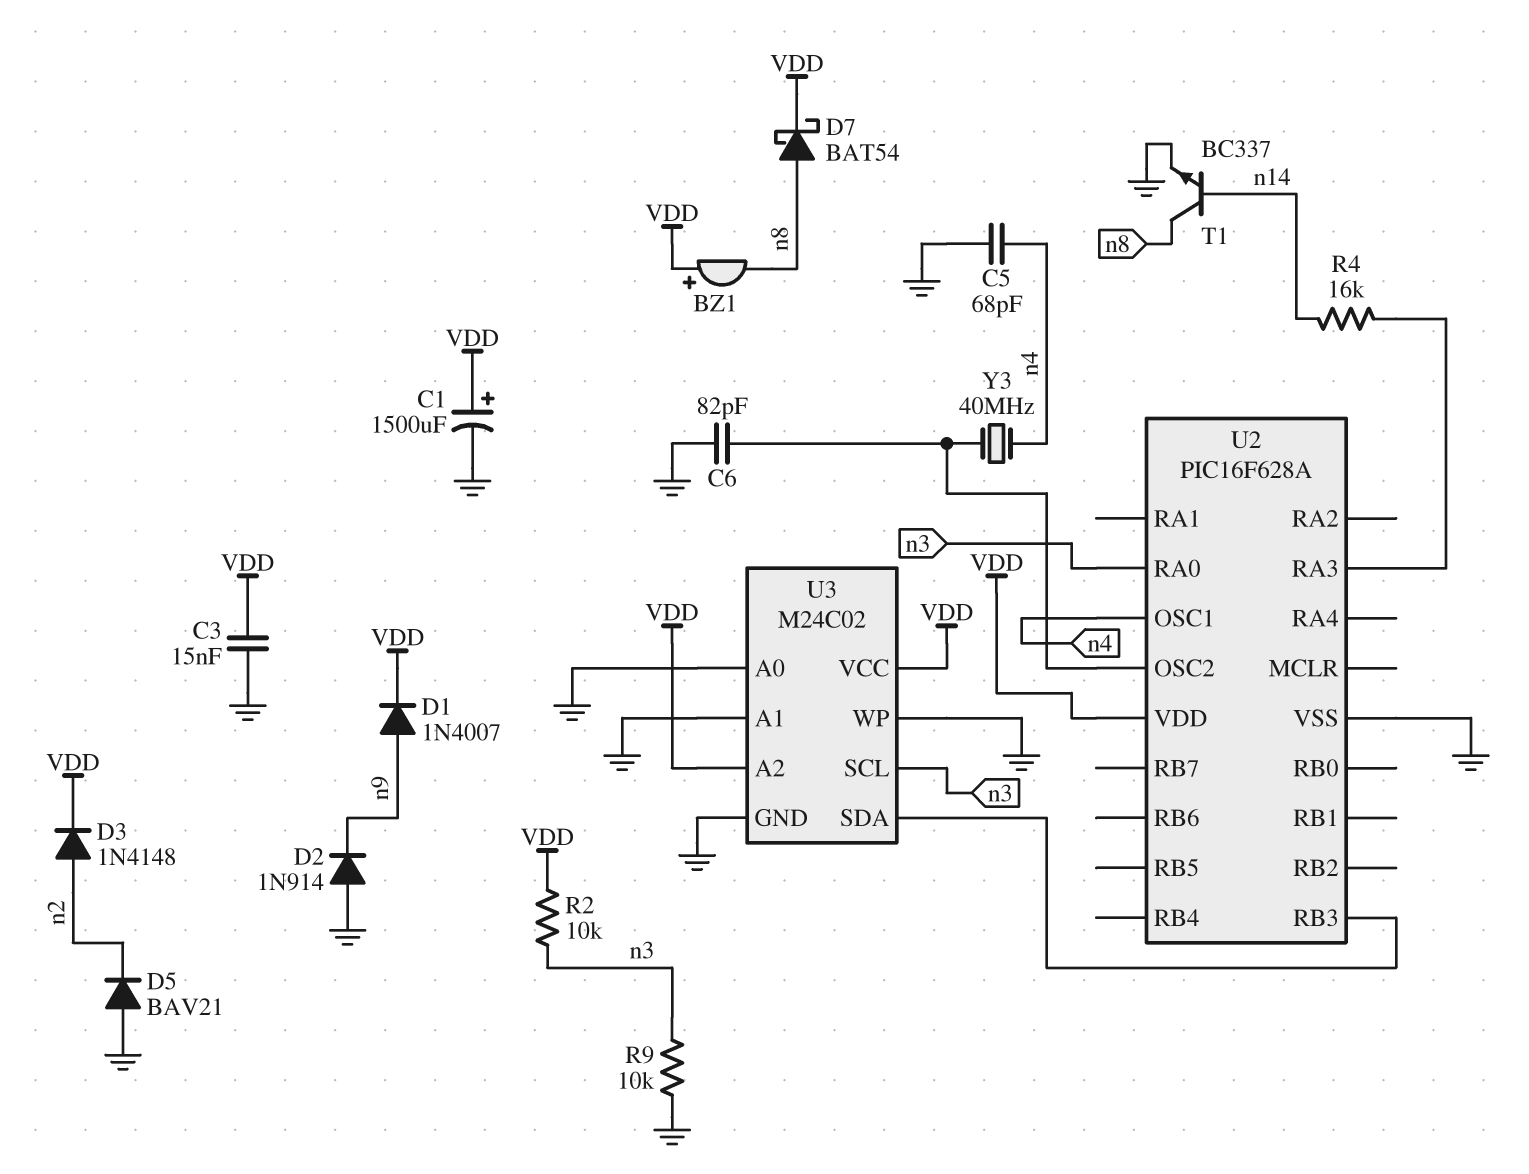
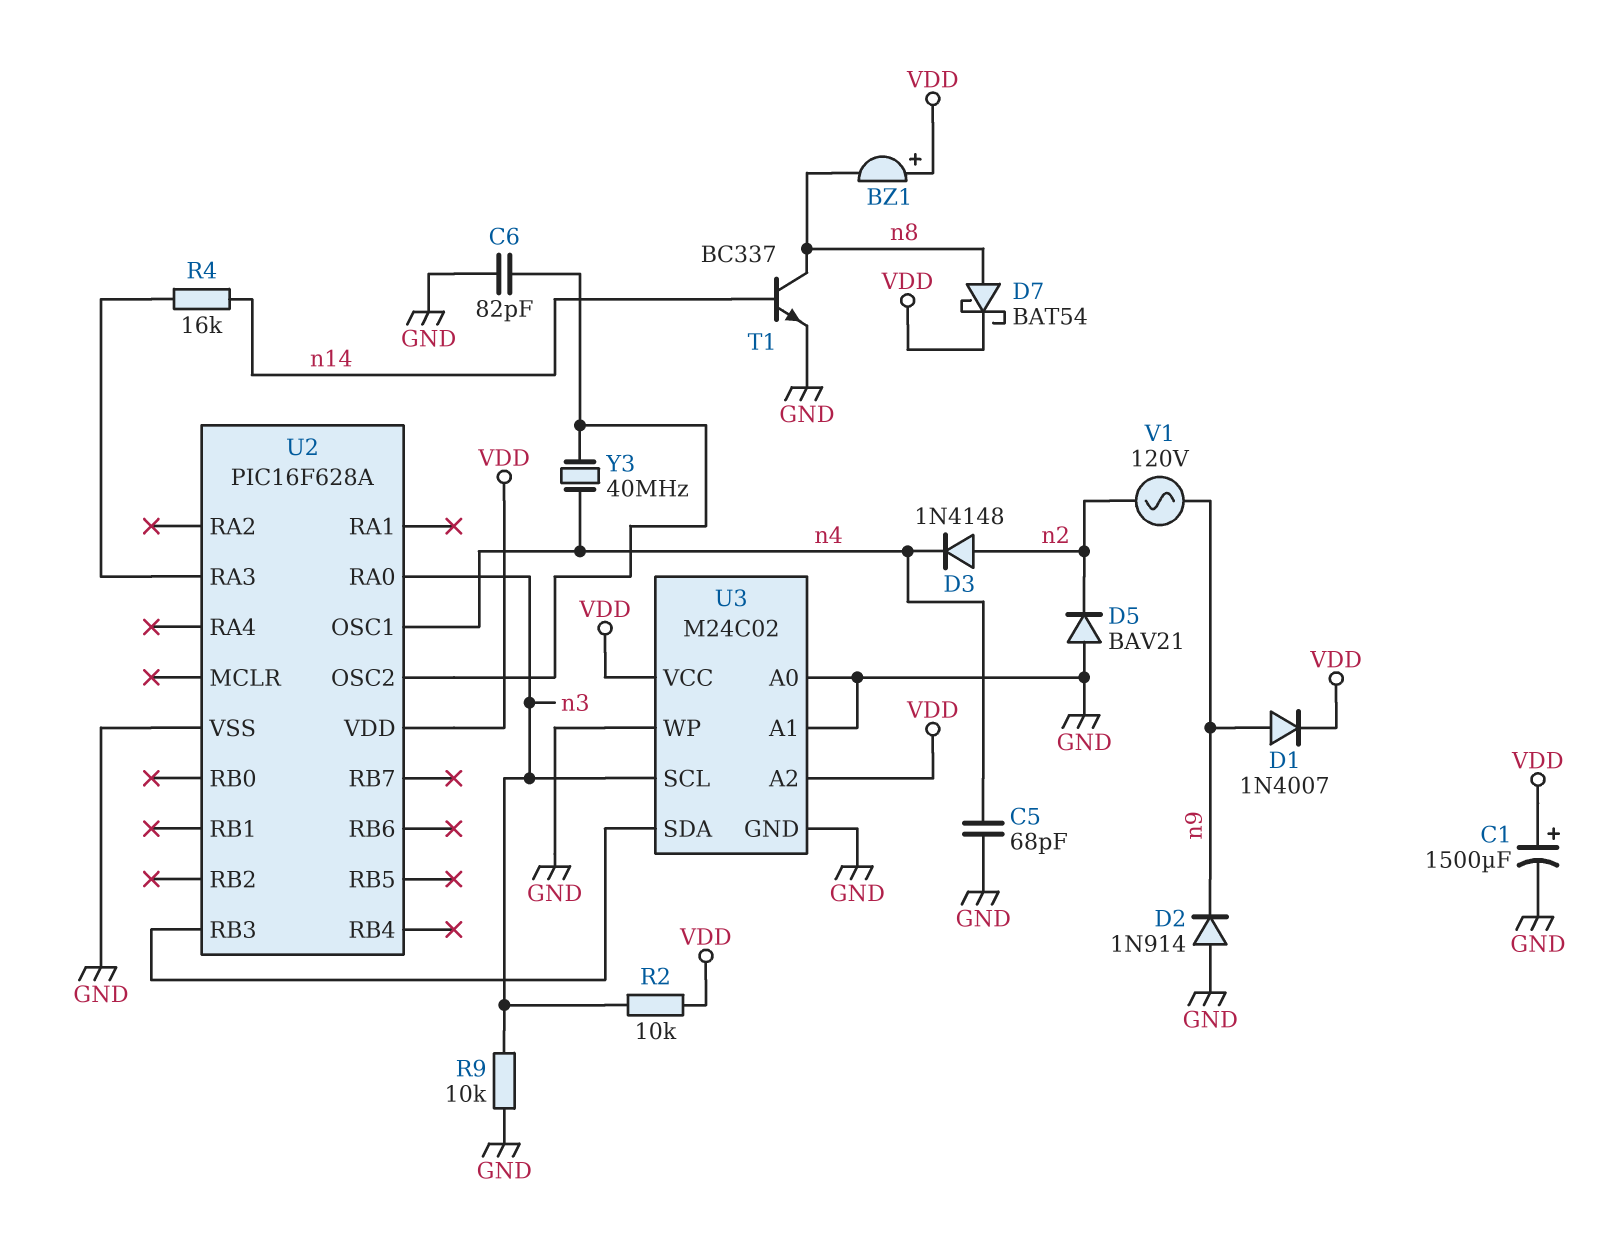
C3: 15nF (GND, VDD) -> none
D3: diode 1N4148 (A n2, K VDD) -> diode 1N4148 (A n2, K n4)
V1: none -> AC 120V (n2, n9)

